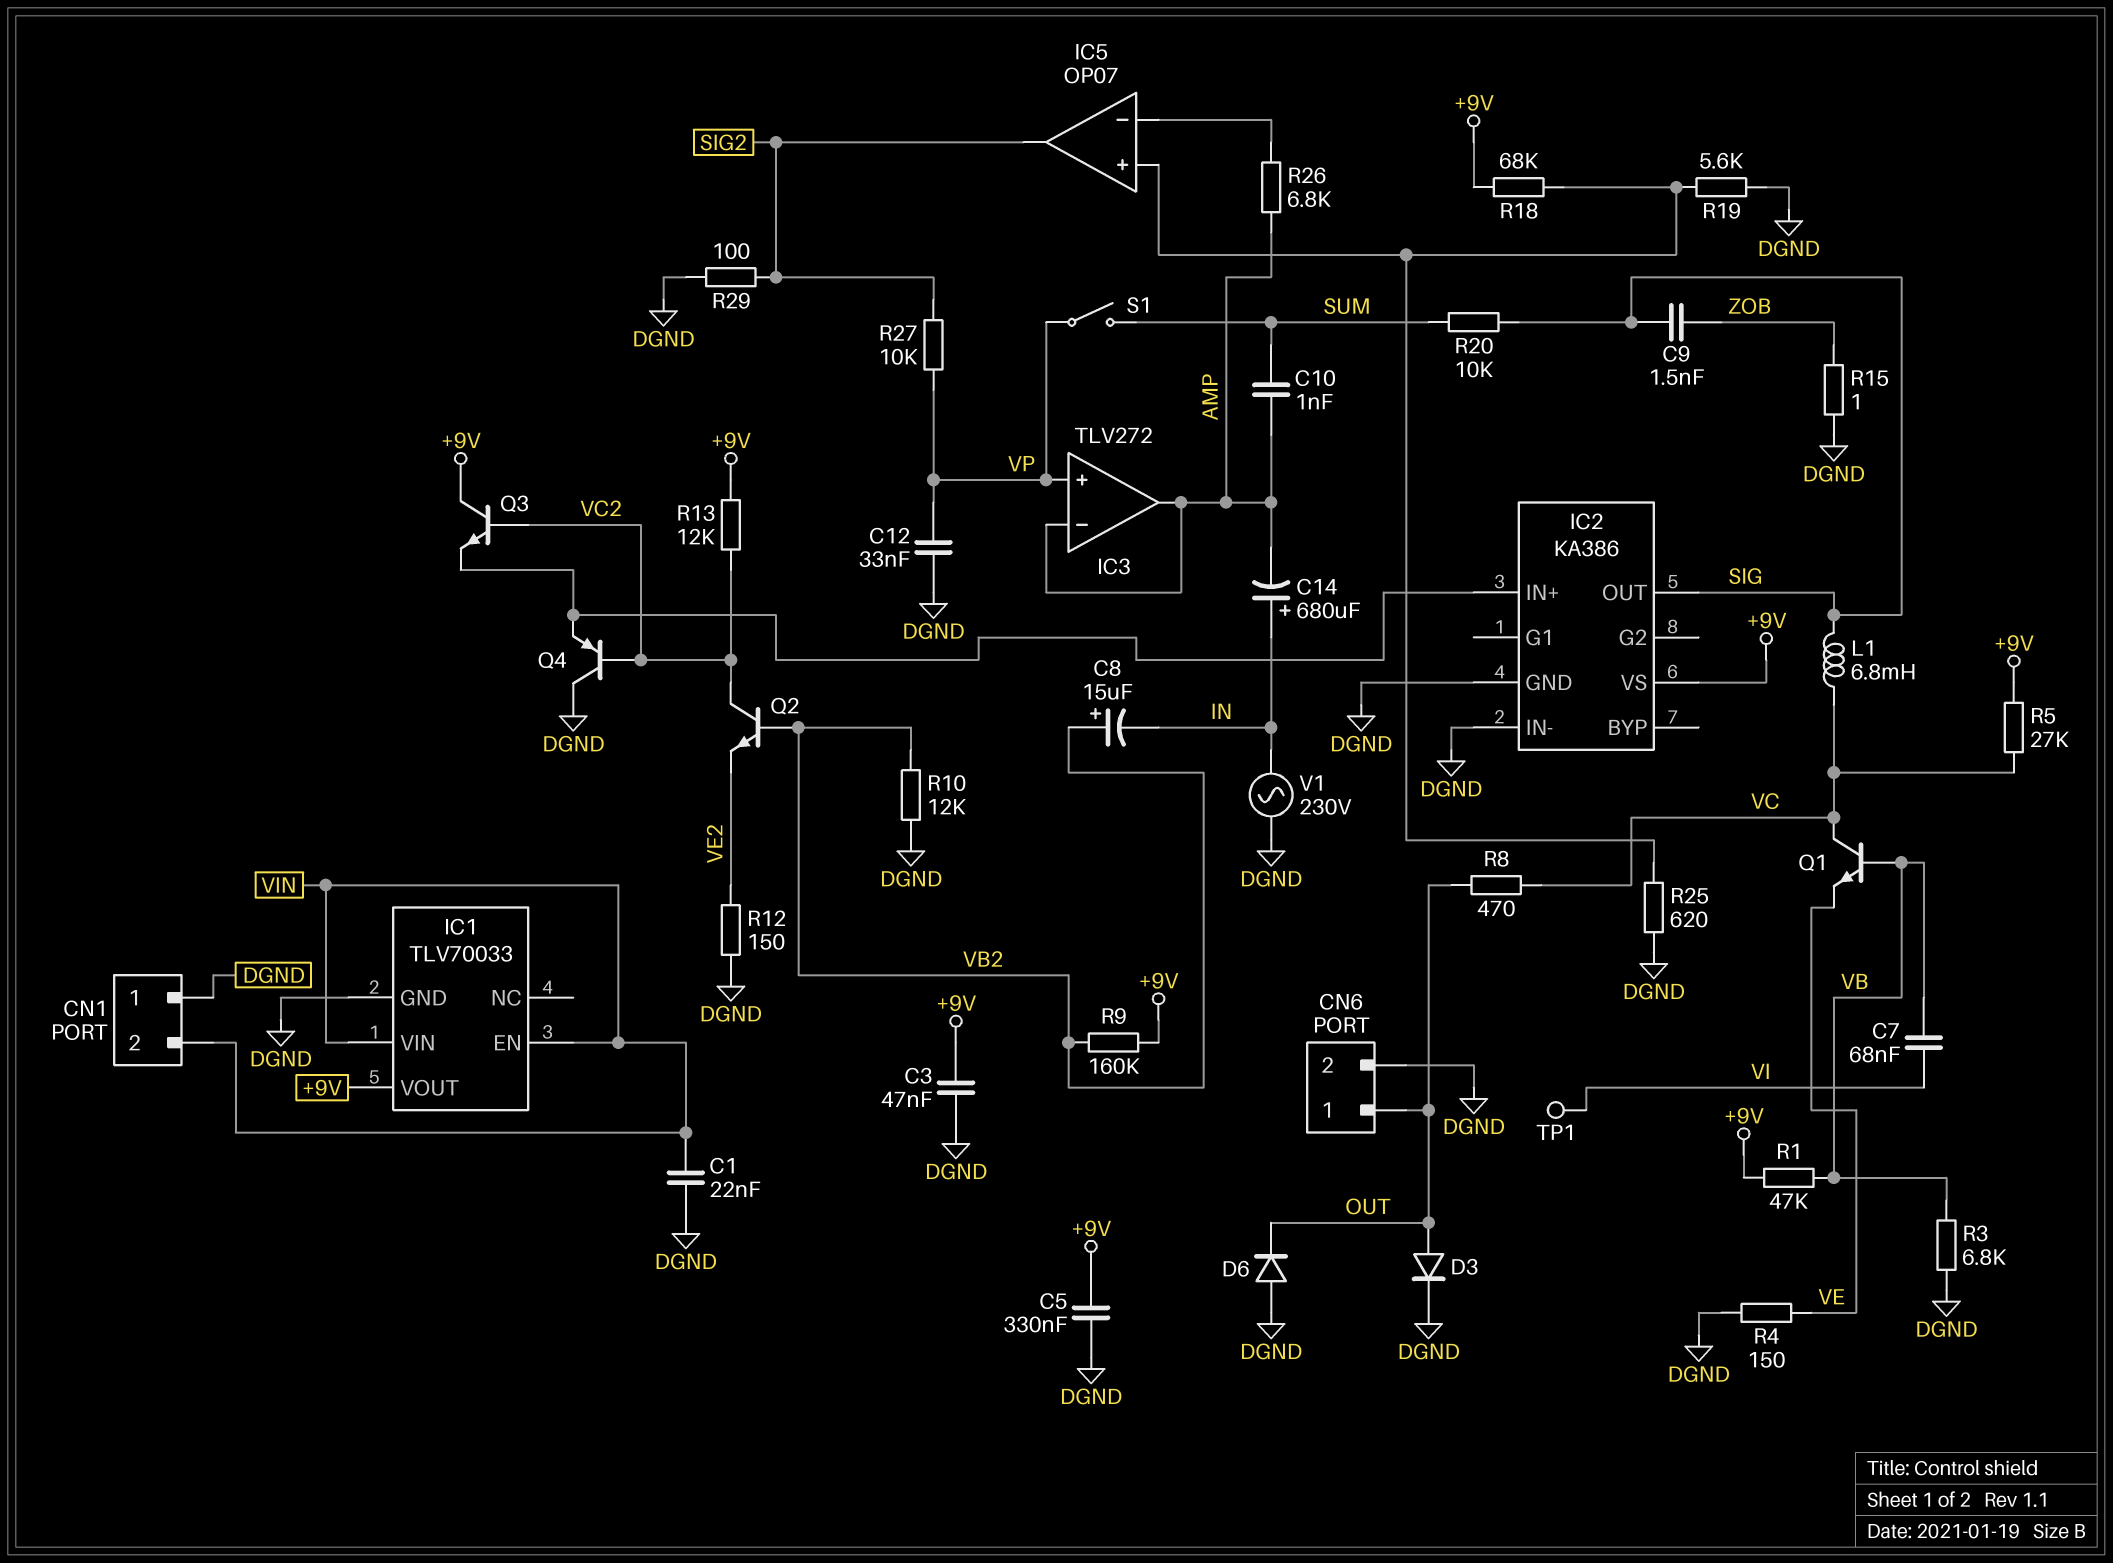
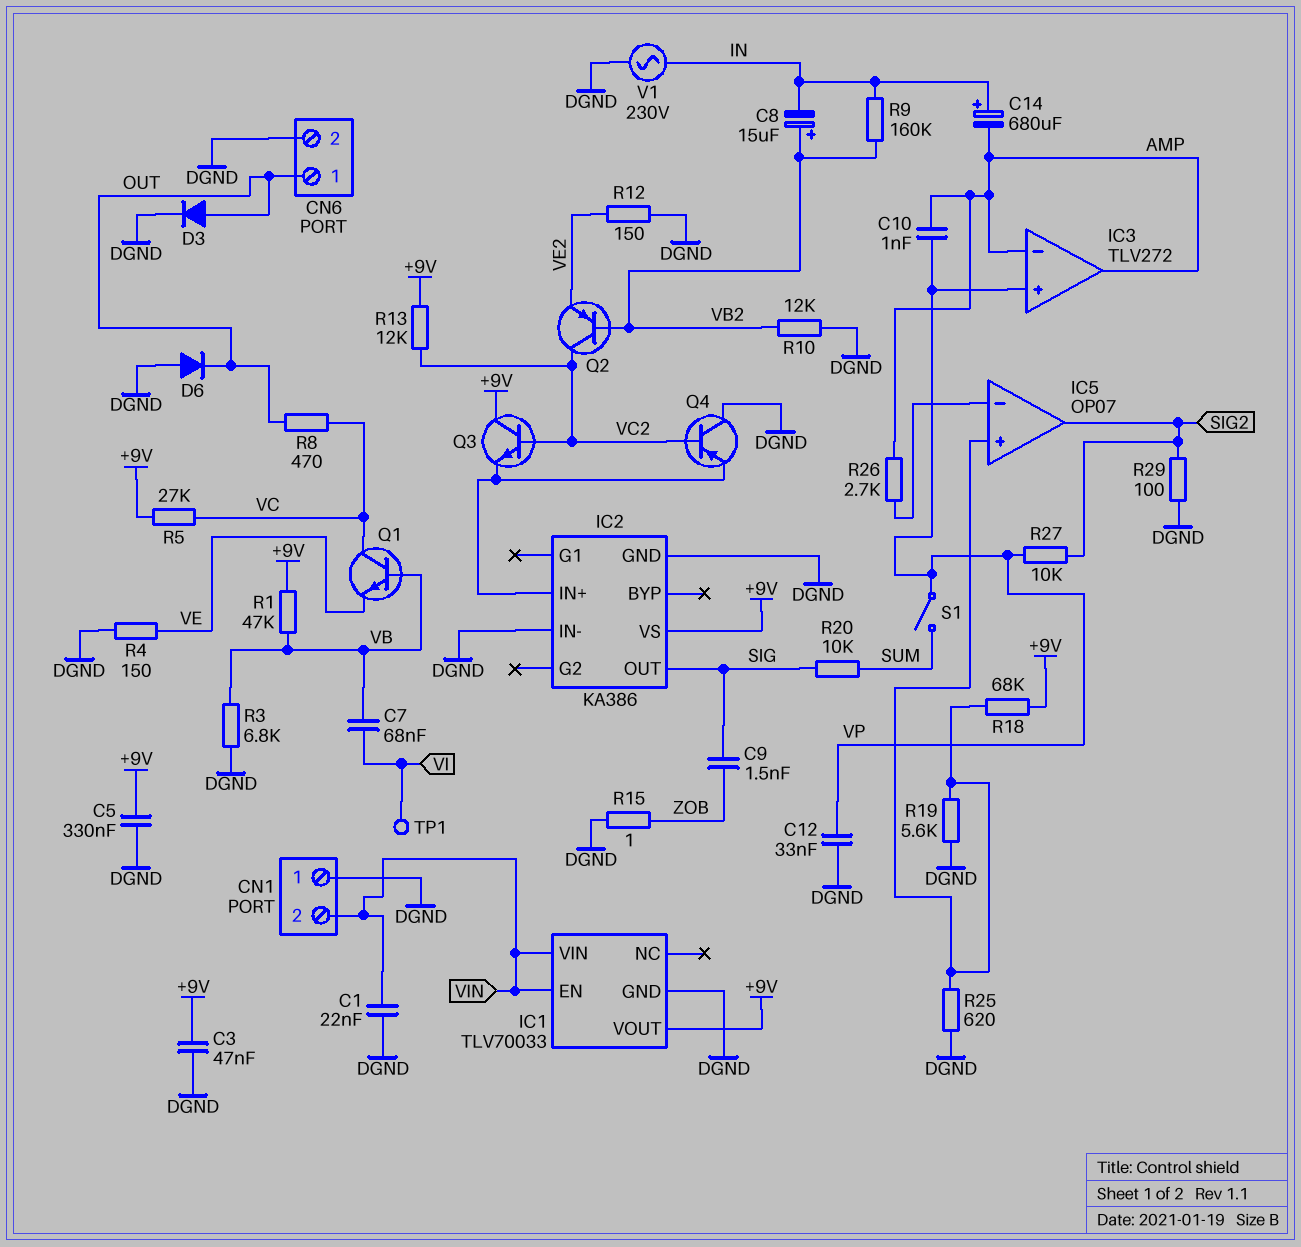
C10: 1nF (AMP, SUM) -> 1nF (AMP, VP)
L1: 6.8mH (SIG, VC) -> none
Q2: NPN (B VB2, C VC2, E VE2) -> PNP (B VB2, C VC2, E VE2)
R9: 160k (+9V, VB2) -> 160k (IN, VB2)
R26: 6.8k (AMP, IC5/in-) -> 2.7k (AMP, IC5/in-)

